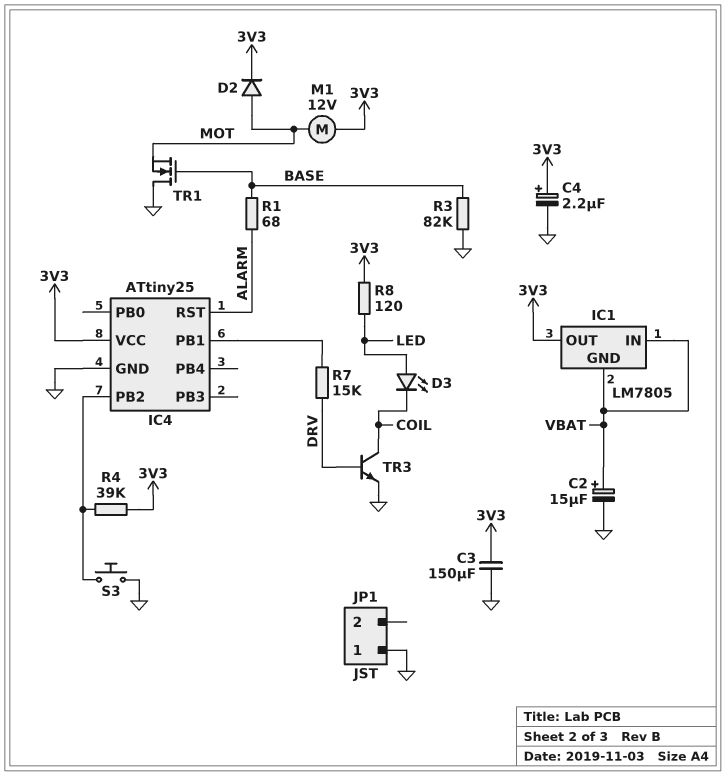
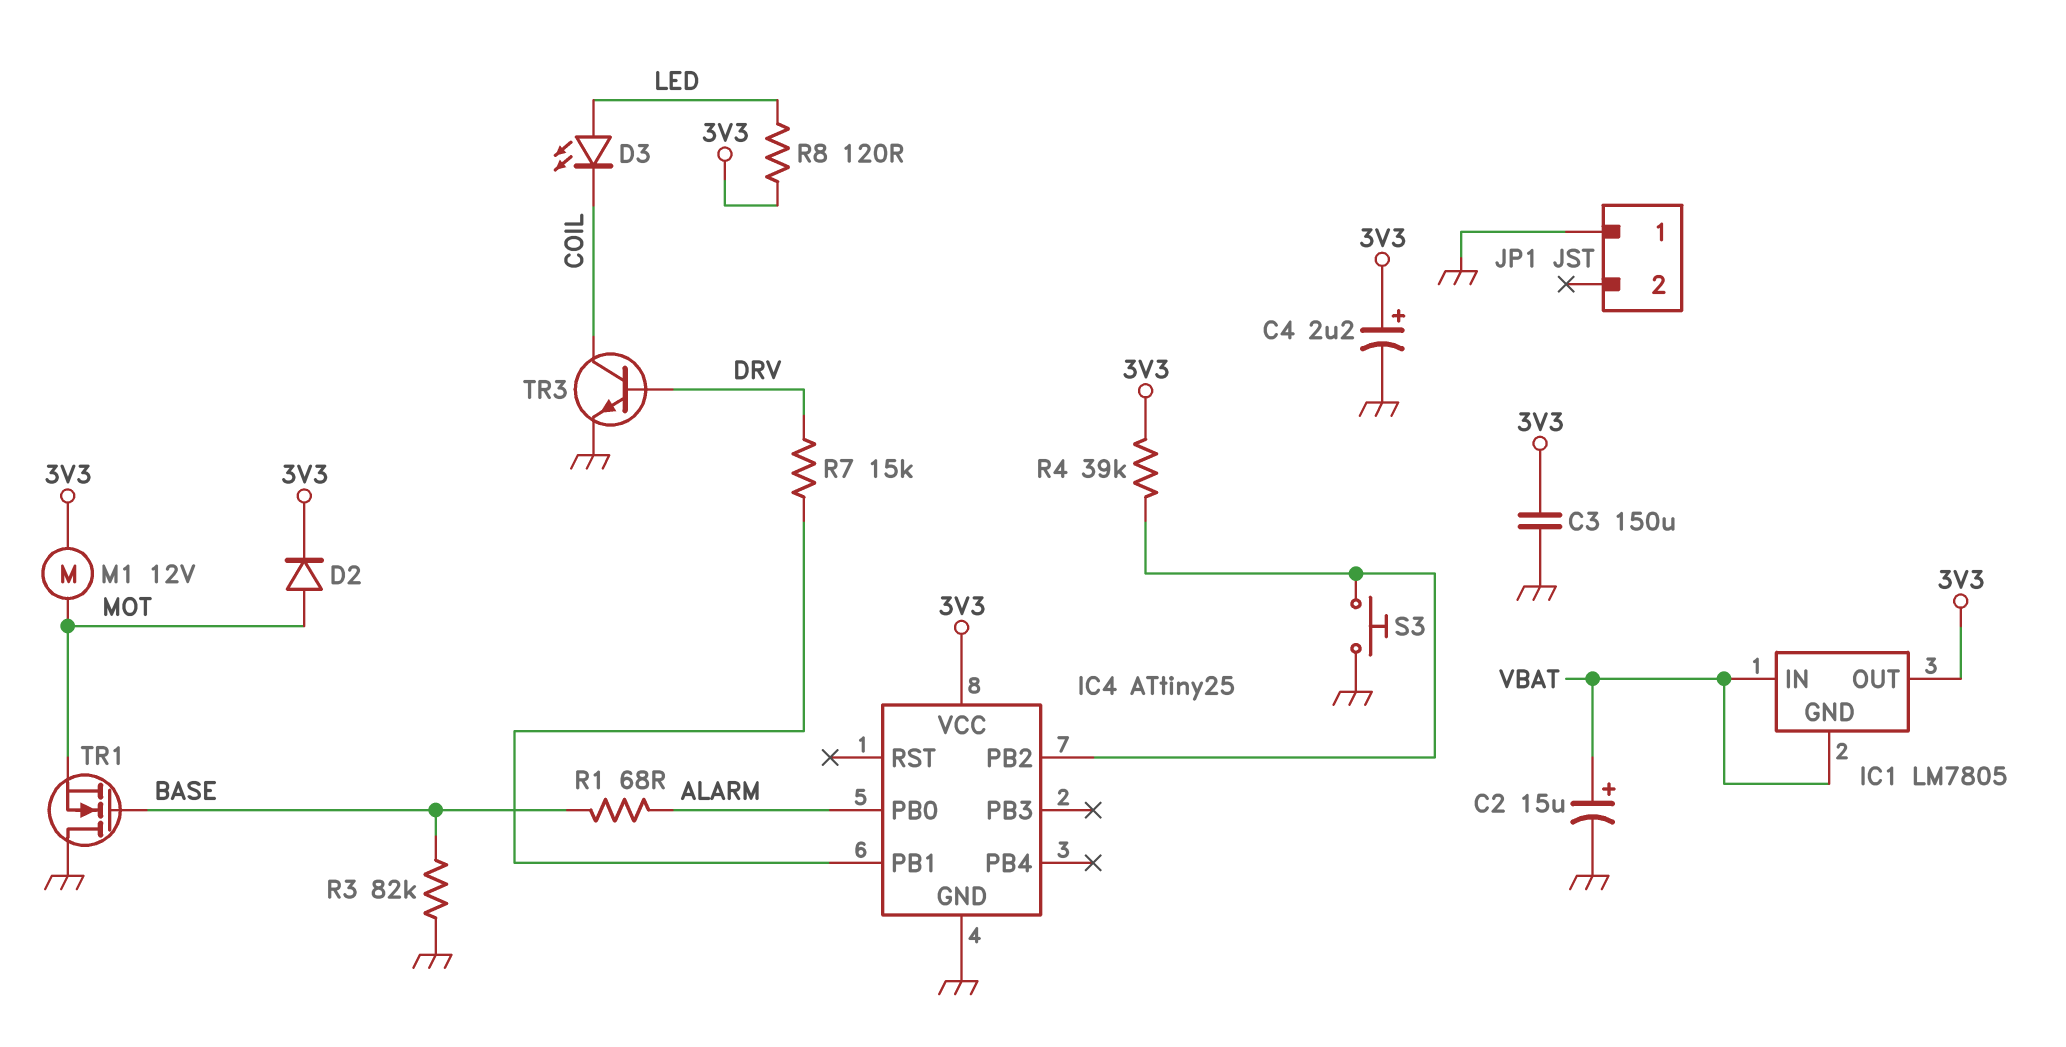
IC4 pin PB0: none -> ALARM
IC4 pin RST: ALARM -> none

